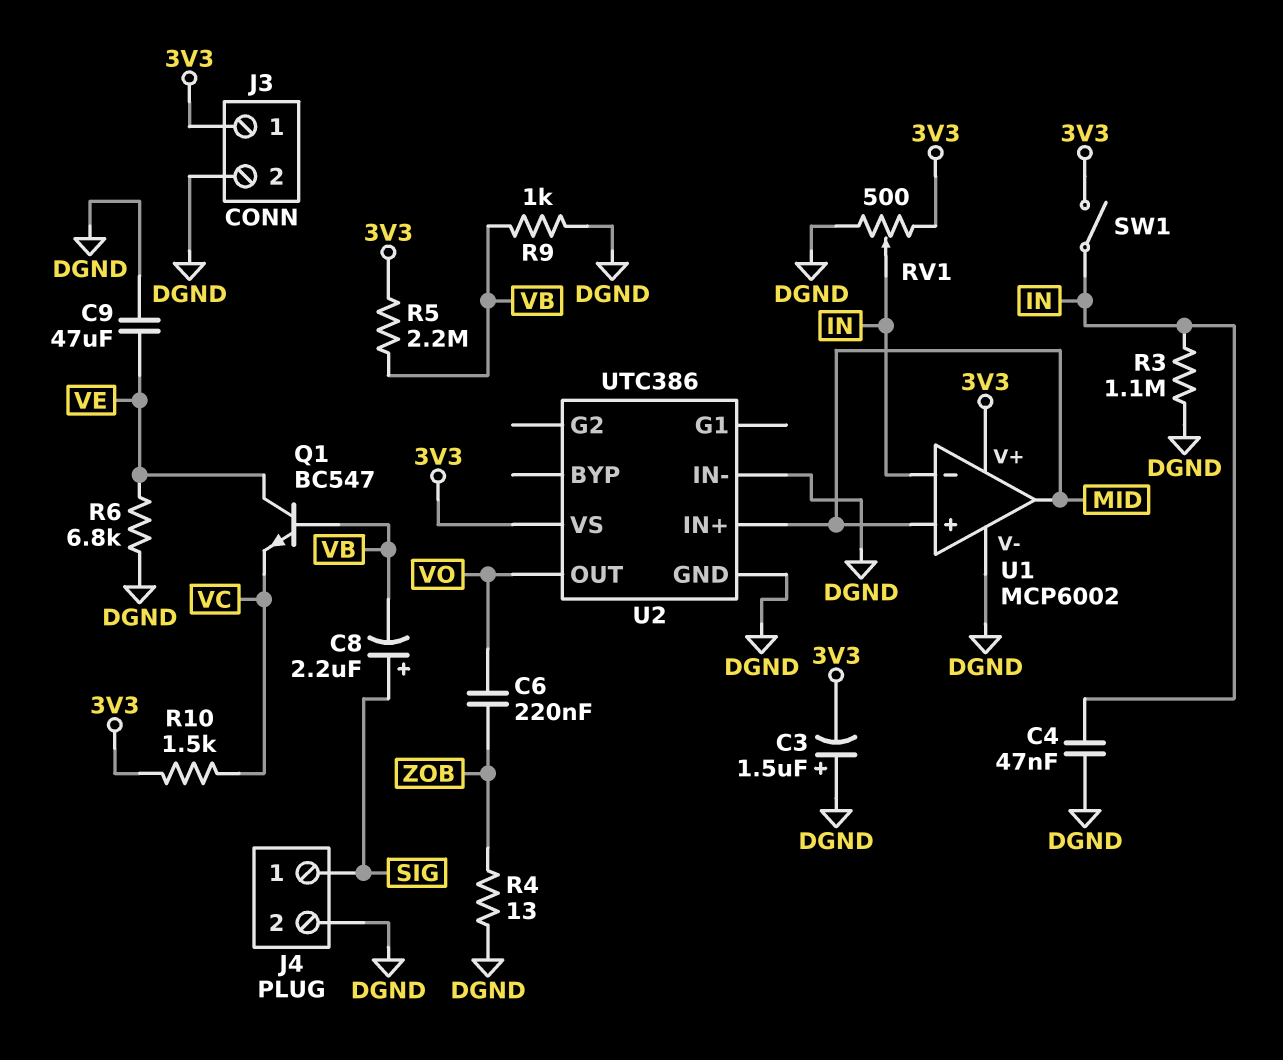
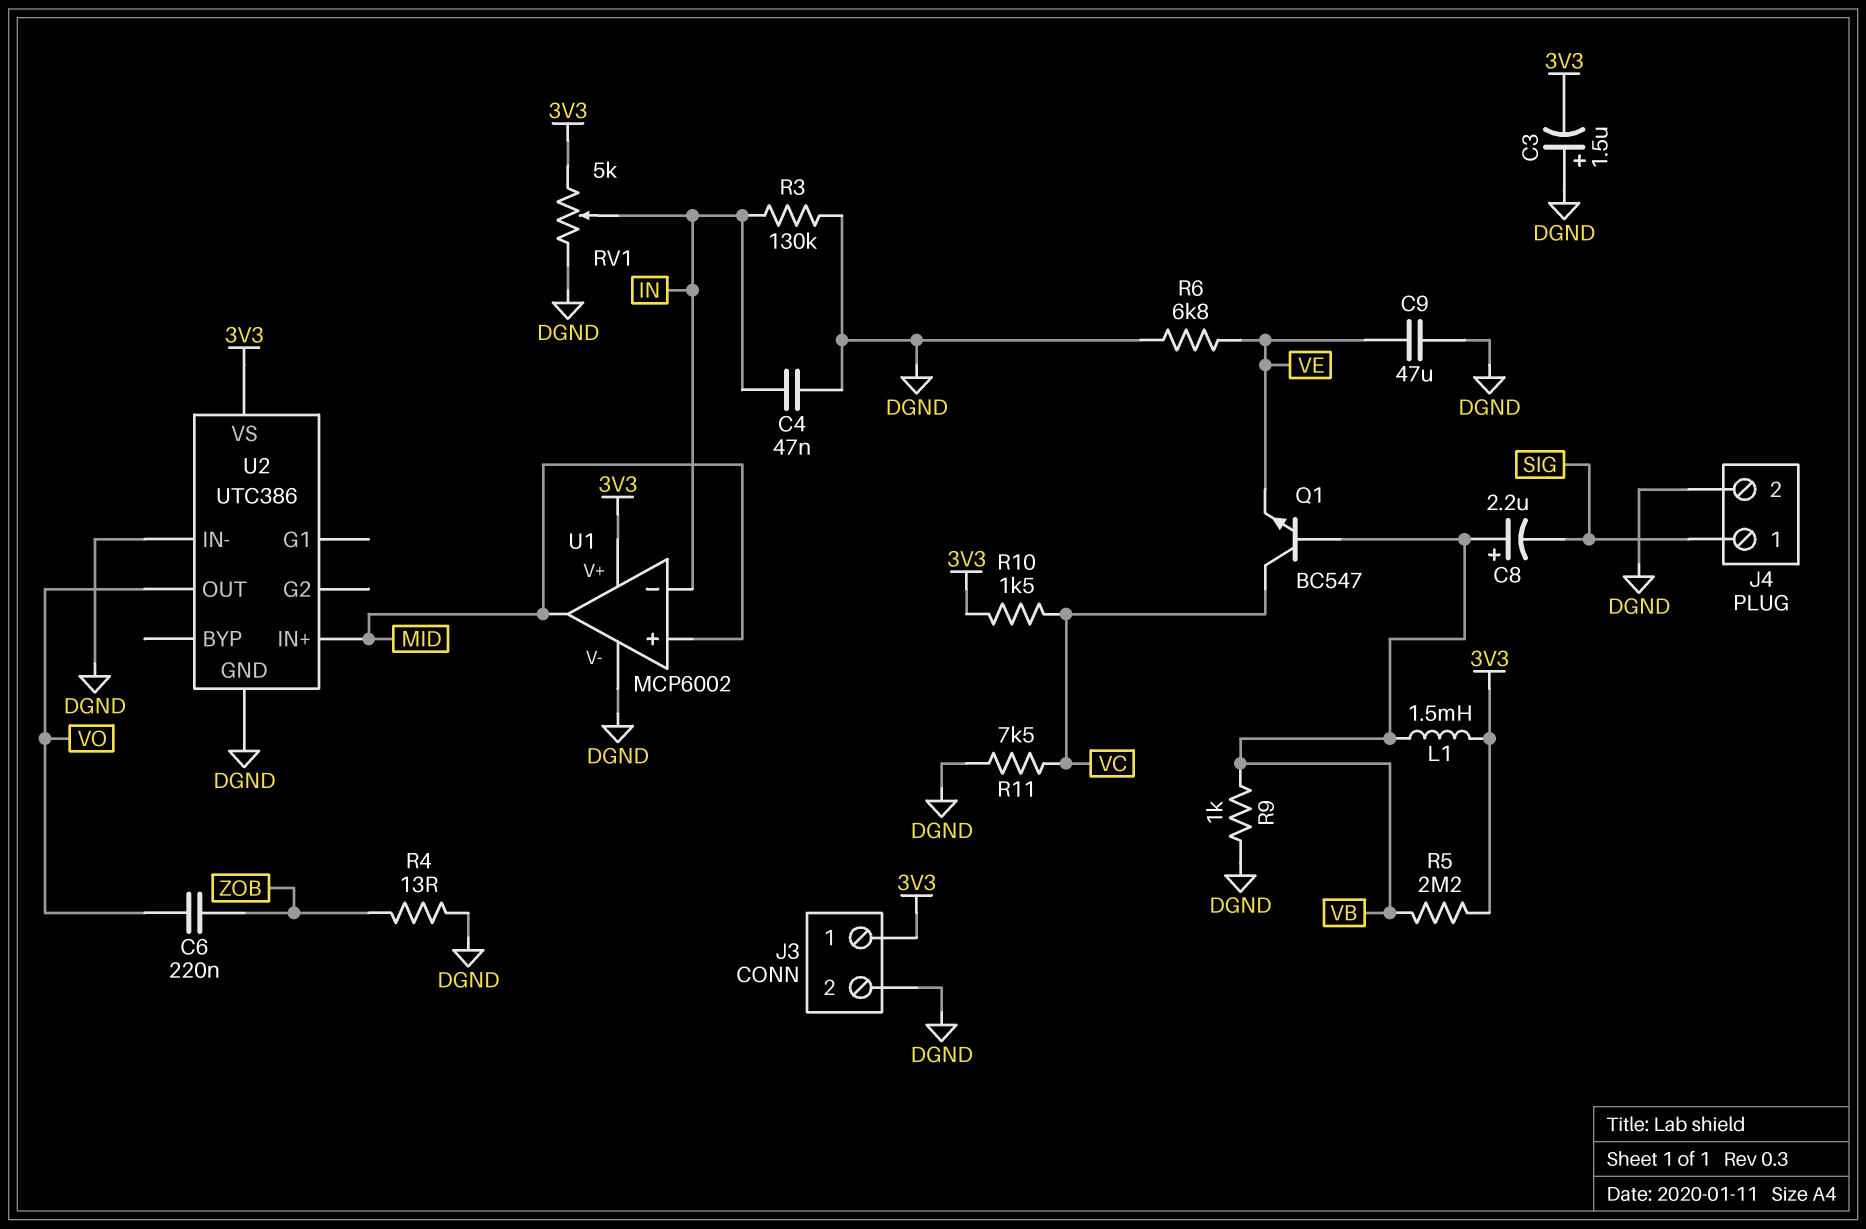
C8: 2.2uF (plus SIG, minus VB) -> 2.2uF (plus VB, minus SIG)
L1: none -> 1.5mH (3V3, VB)
Q1: NPN BC547 (B VB, C VE, E VC) -> NPN BC547 (B VB, C VC, E VE)
R3: 1.1M (DGND, IN) -> 130k (DGND, IN)
R11: none -> 7.5k (DGND, VC)
RV1: 500 (3V3, DGND, wiper IN) -> 5k (3V3, DGND, wiper IN)
SW1: switch (3V3, IN) -> none

